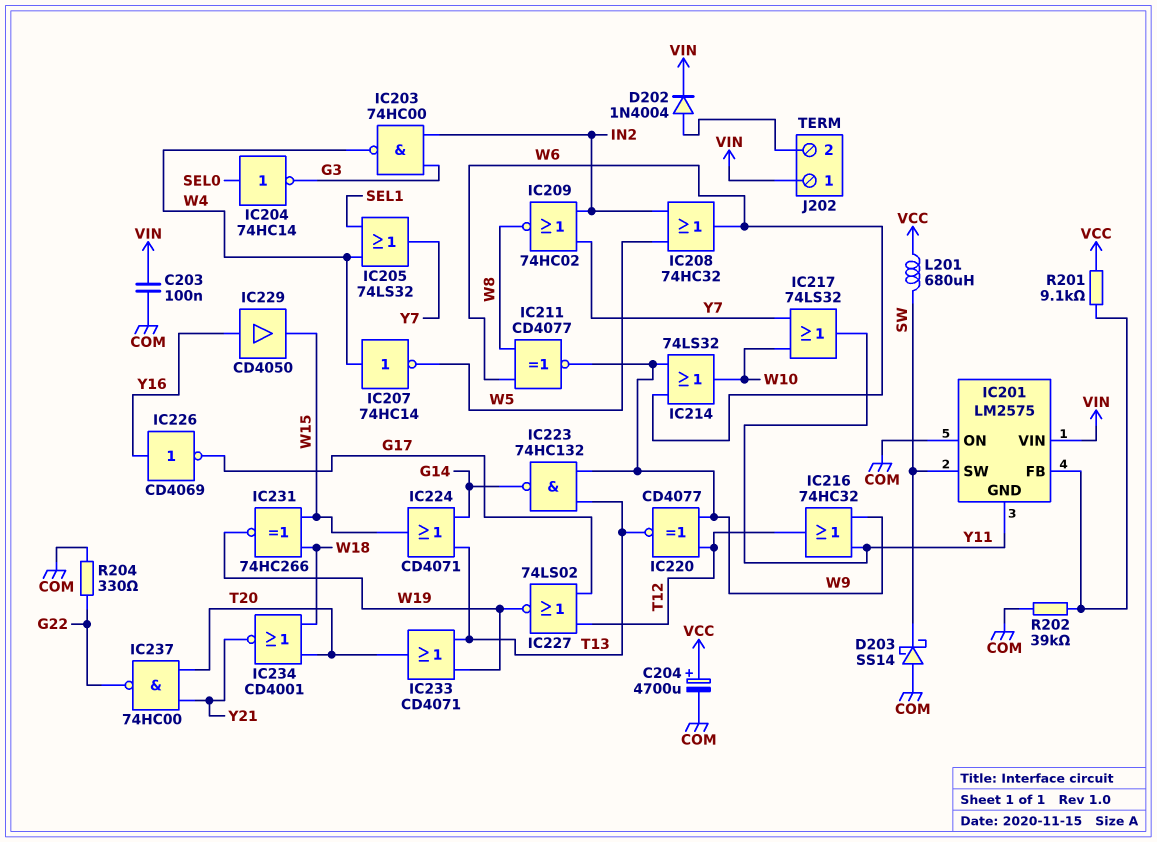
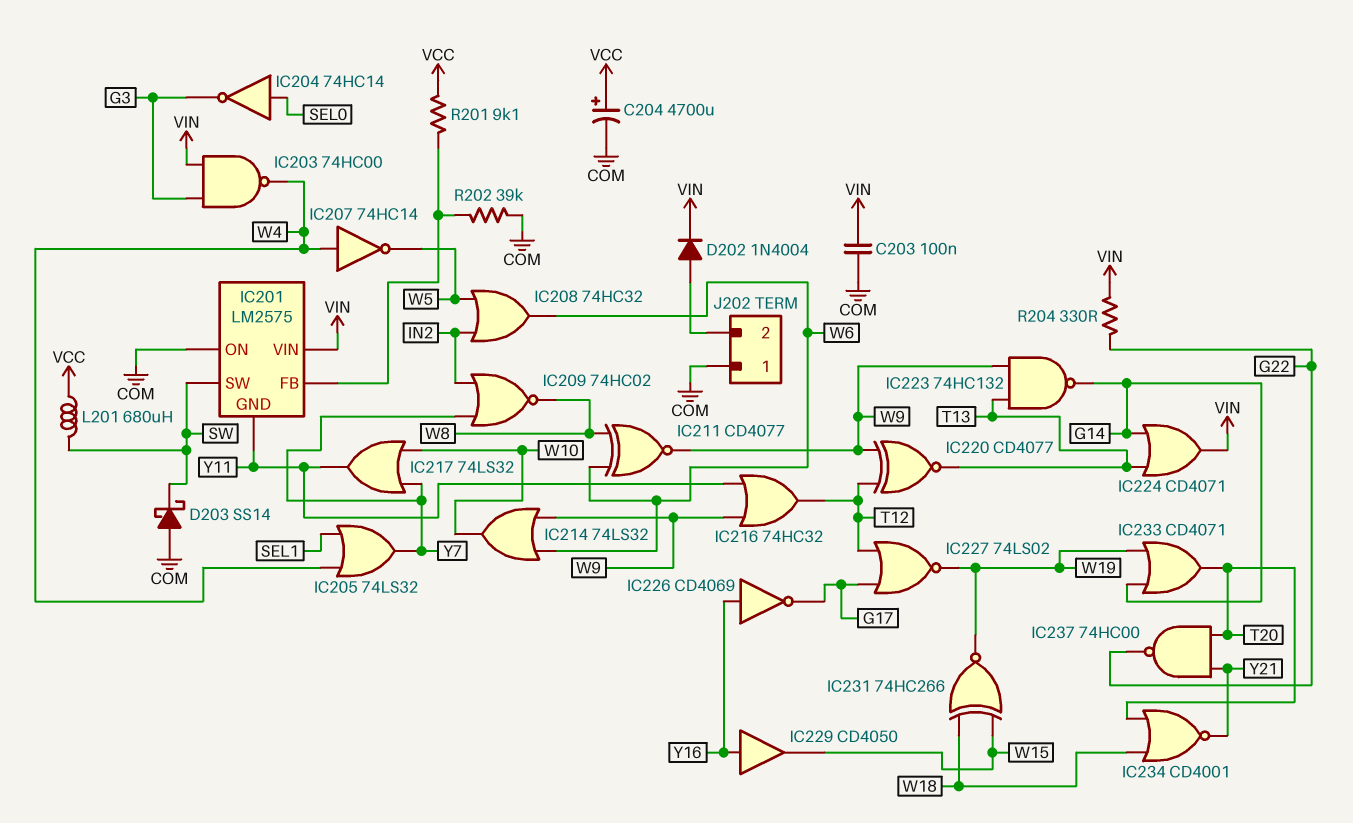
IC203: NAND 74HC00 (in G3, in IN2, out W4) -> NAND 74HC00 (in G3, in VIN, out W4)
IC224: OR CD4071 (in G14, in T13, out W15) -> OR CD4071 (in G14, in T13, out VIN)
IC233: OR CD4071 (in T13, in W19, out T20) -> OR CD4071 (in G14, in W19, out T20)
J202 pin 1: VIN -> COM
R204: 330 (COM, G22) -> 330 (G22, VIN)

